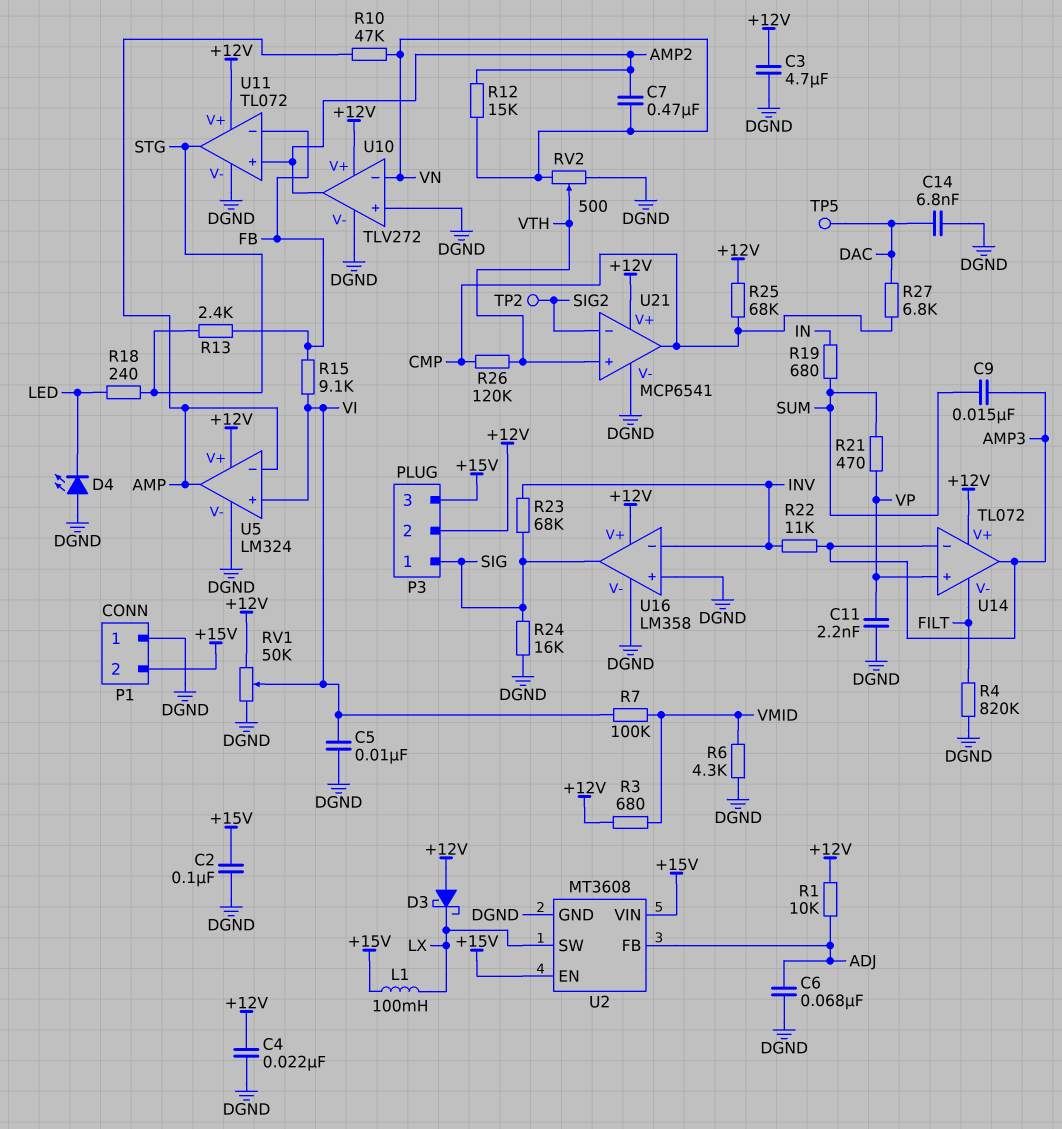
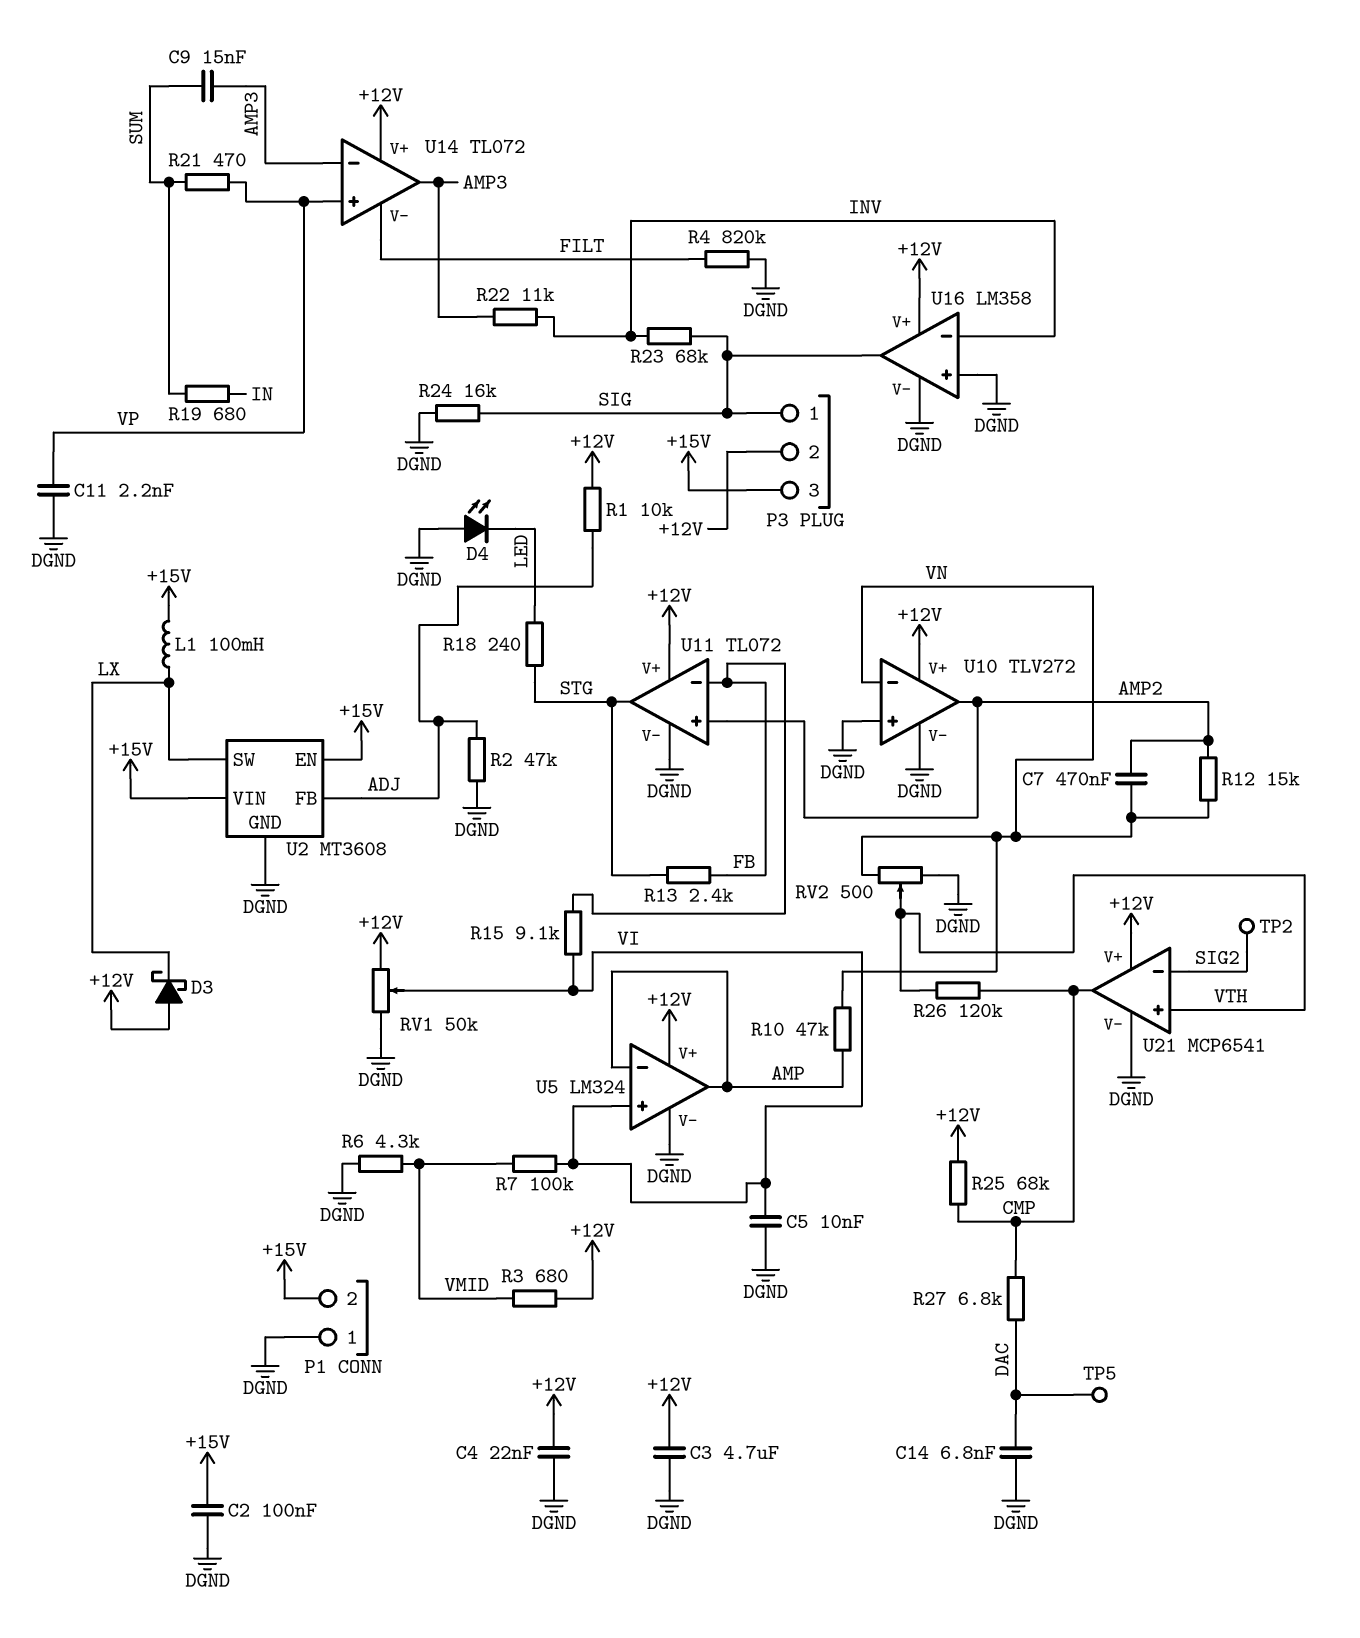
C6: 68nF (ADJ, DGND) -> none
R2: none -> 47k (ADJ, DGND)

